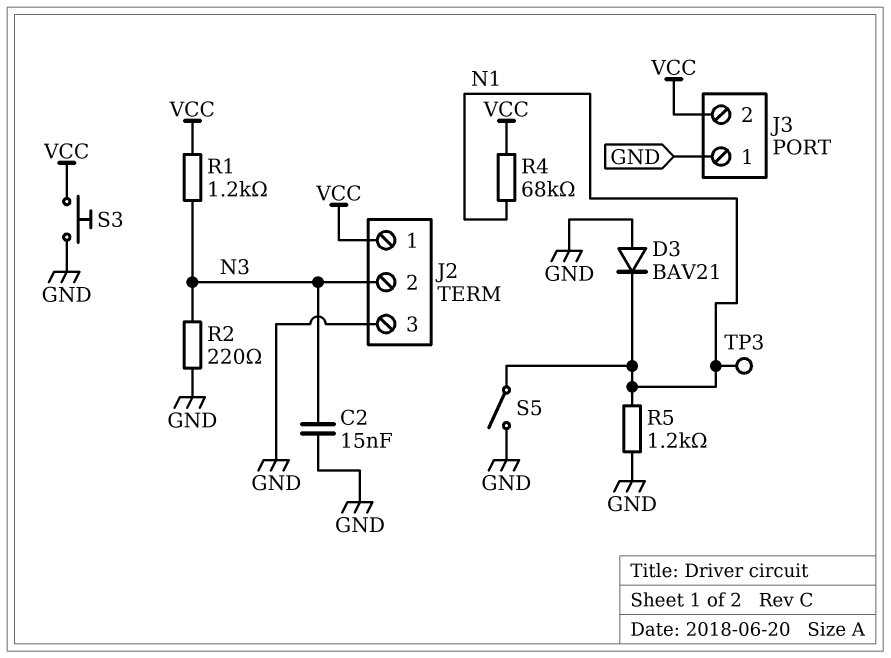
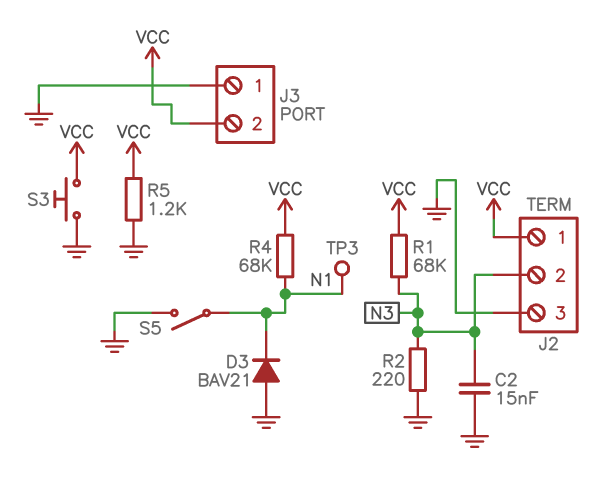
R1: 1.2k (N3, VCC) -> 68k (N3, VCC)
R5: 1.2k (GND, N1) -> 1.2k (GND, VCC)

